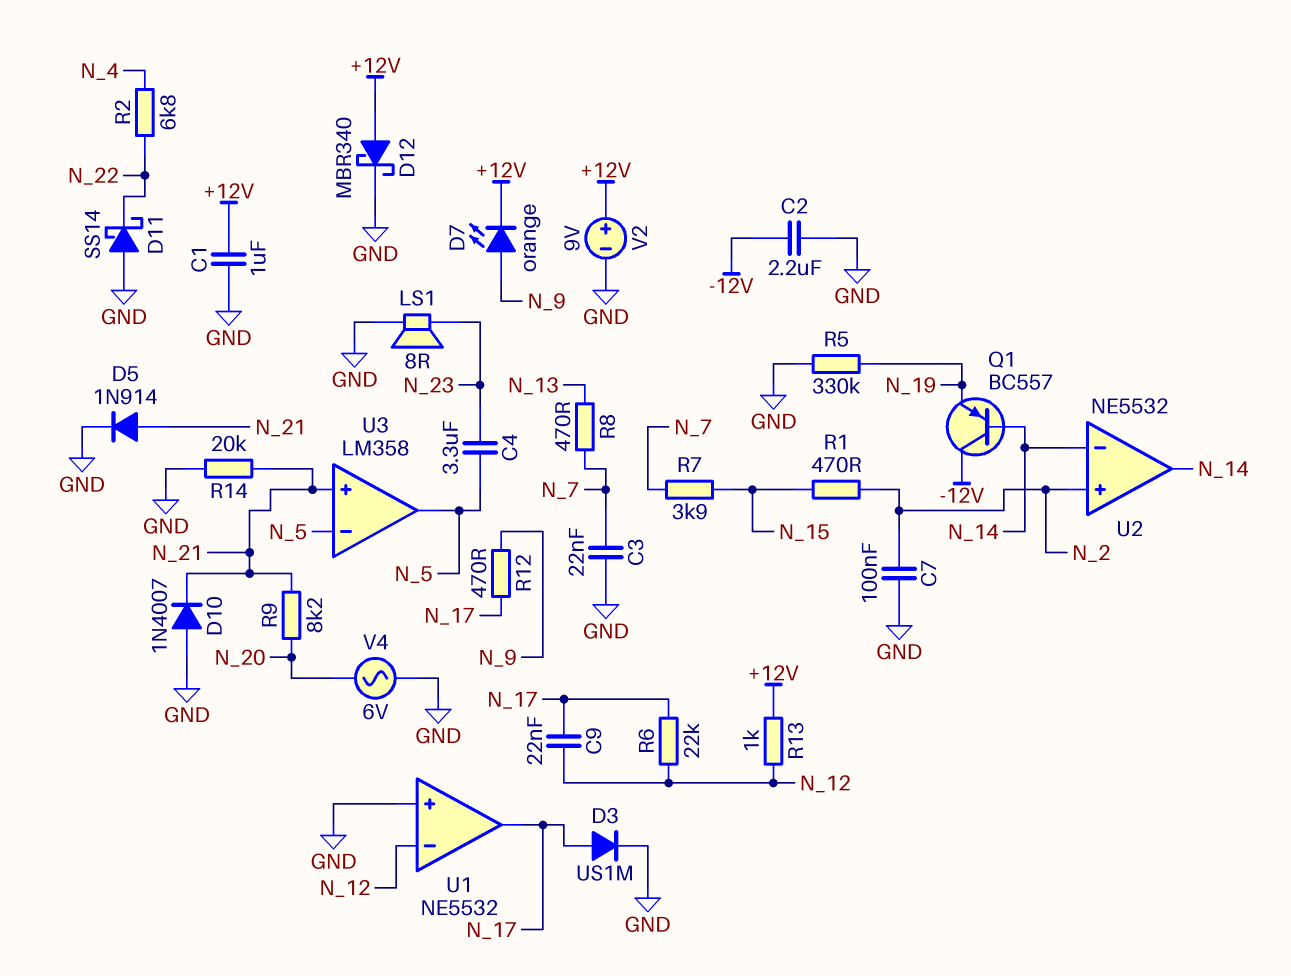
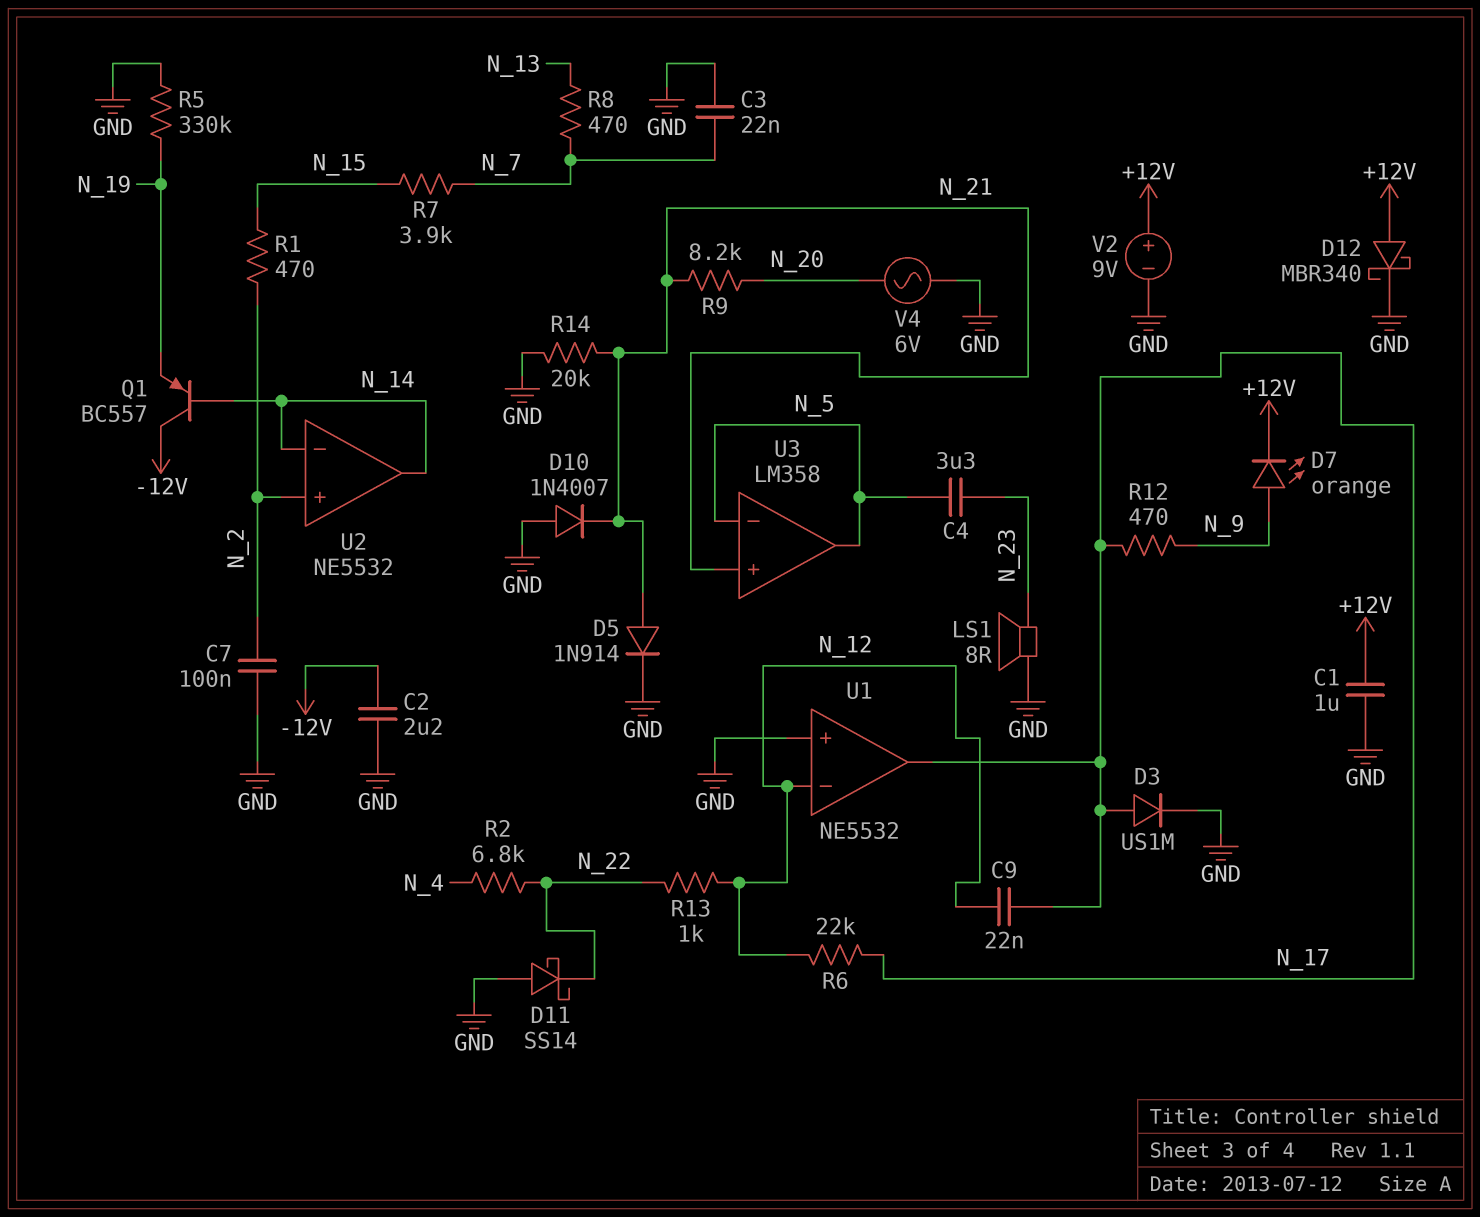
R13: 1k (+12V, N_12) -> 1k (N_12, N_22)

